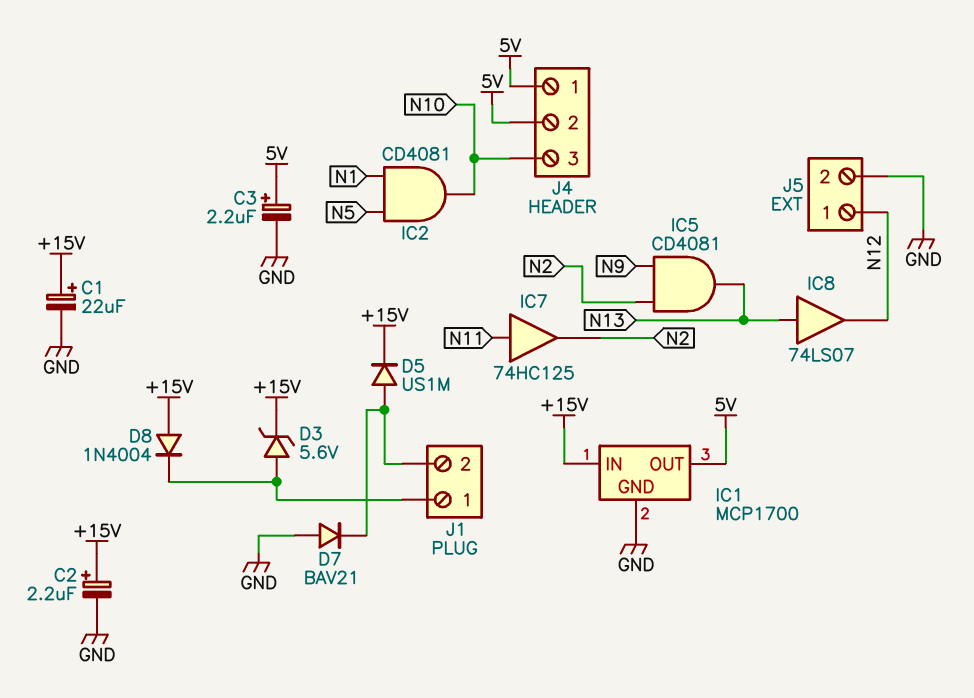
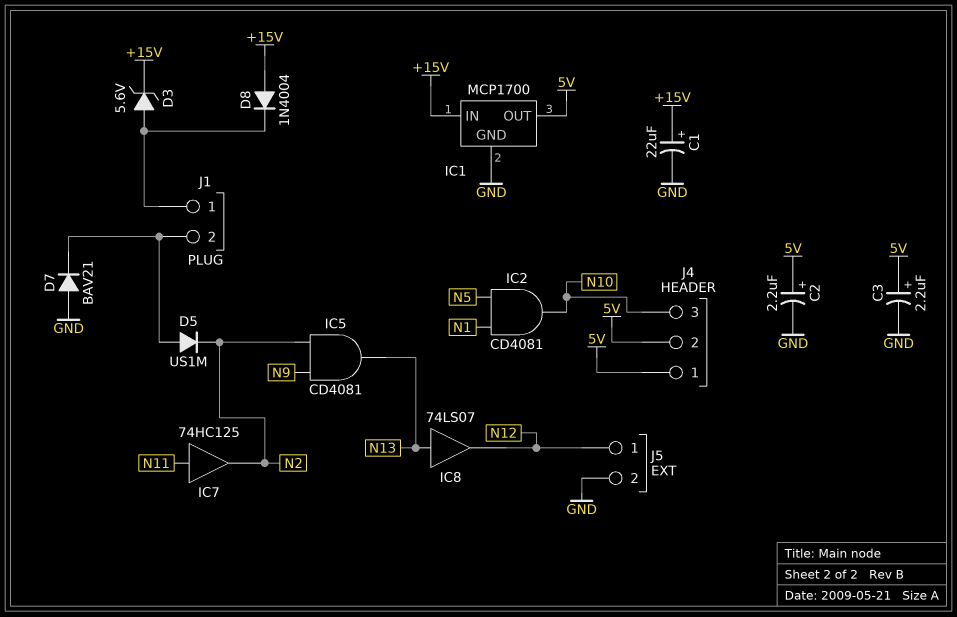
C2: 2.2uF (plus +15V, minus GND) -> 2.2uF (plus 5V, minus GND)
D5: diode US1M (A J1/2, K +15V) -> diode US1M (A J1/2, K N2)

